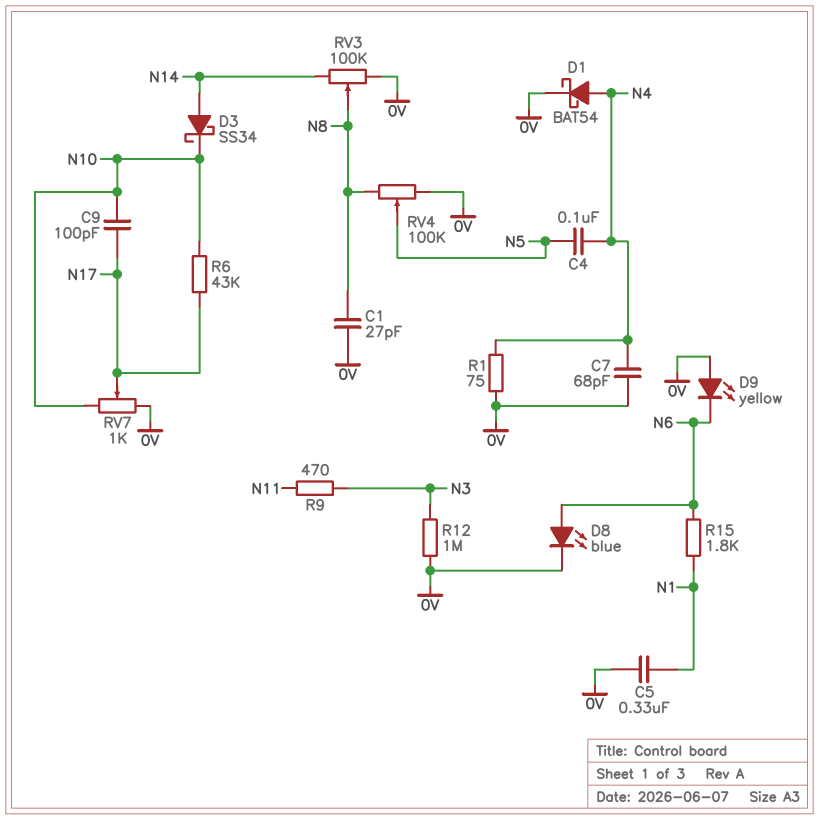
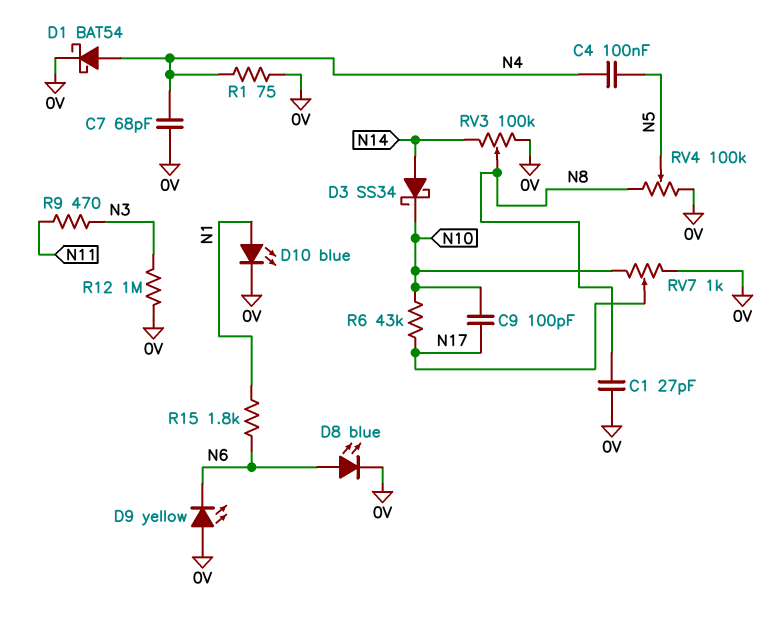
C5: 330nF (0V, N1) -> none
D10: none -> LED blue (A N1, K 0V)

